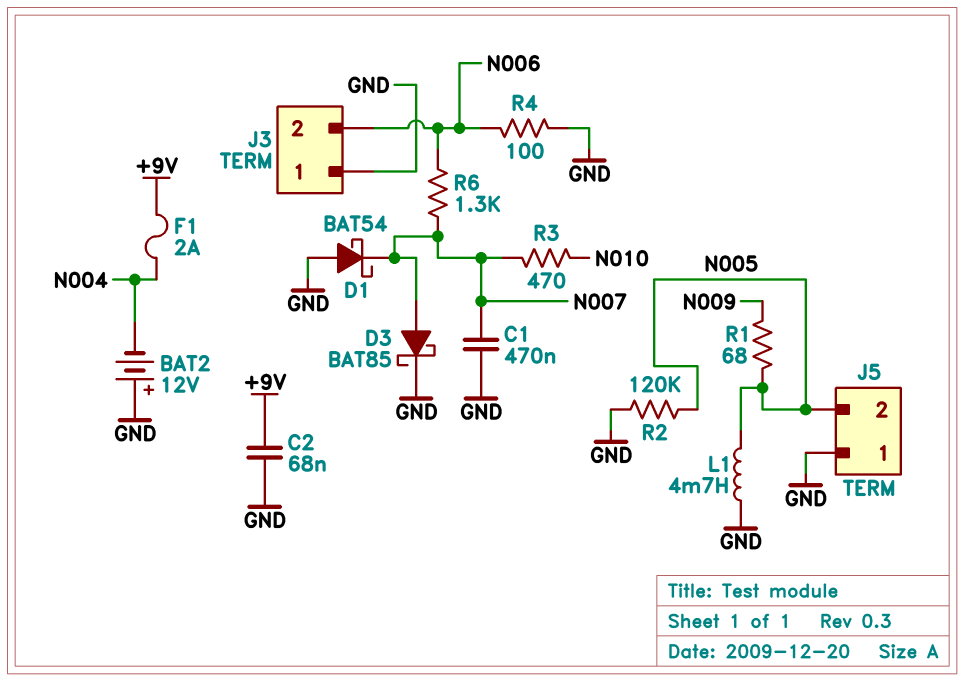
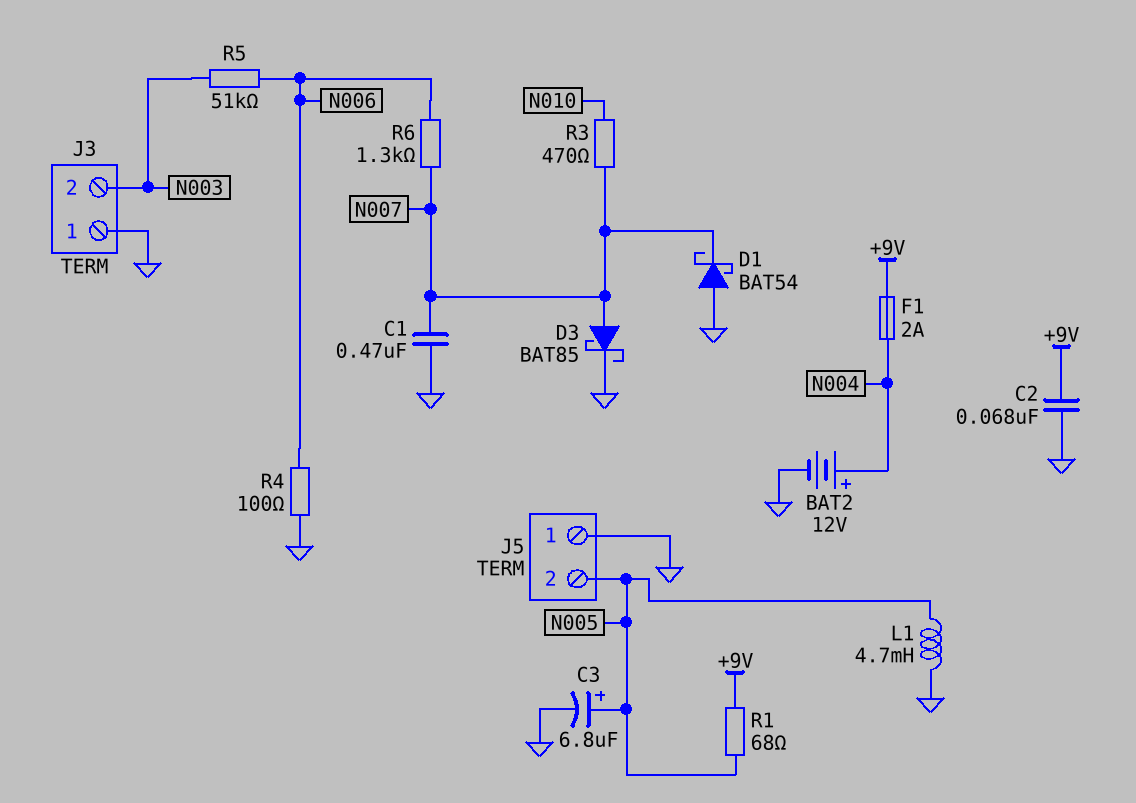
BAT2: 12V (plus GND, minus N004) -> 12V (plus N004, minus GND)
C3: none -> 6.8uF (plus N005, minus GND)
J3 pin 2: N006 -> N003
R1: 68 (N005, N009) -> 68 (+9V, N005)
R2: 120k (GND, N005) -> none
R5: none -> 51k (N003, N006)

